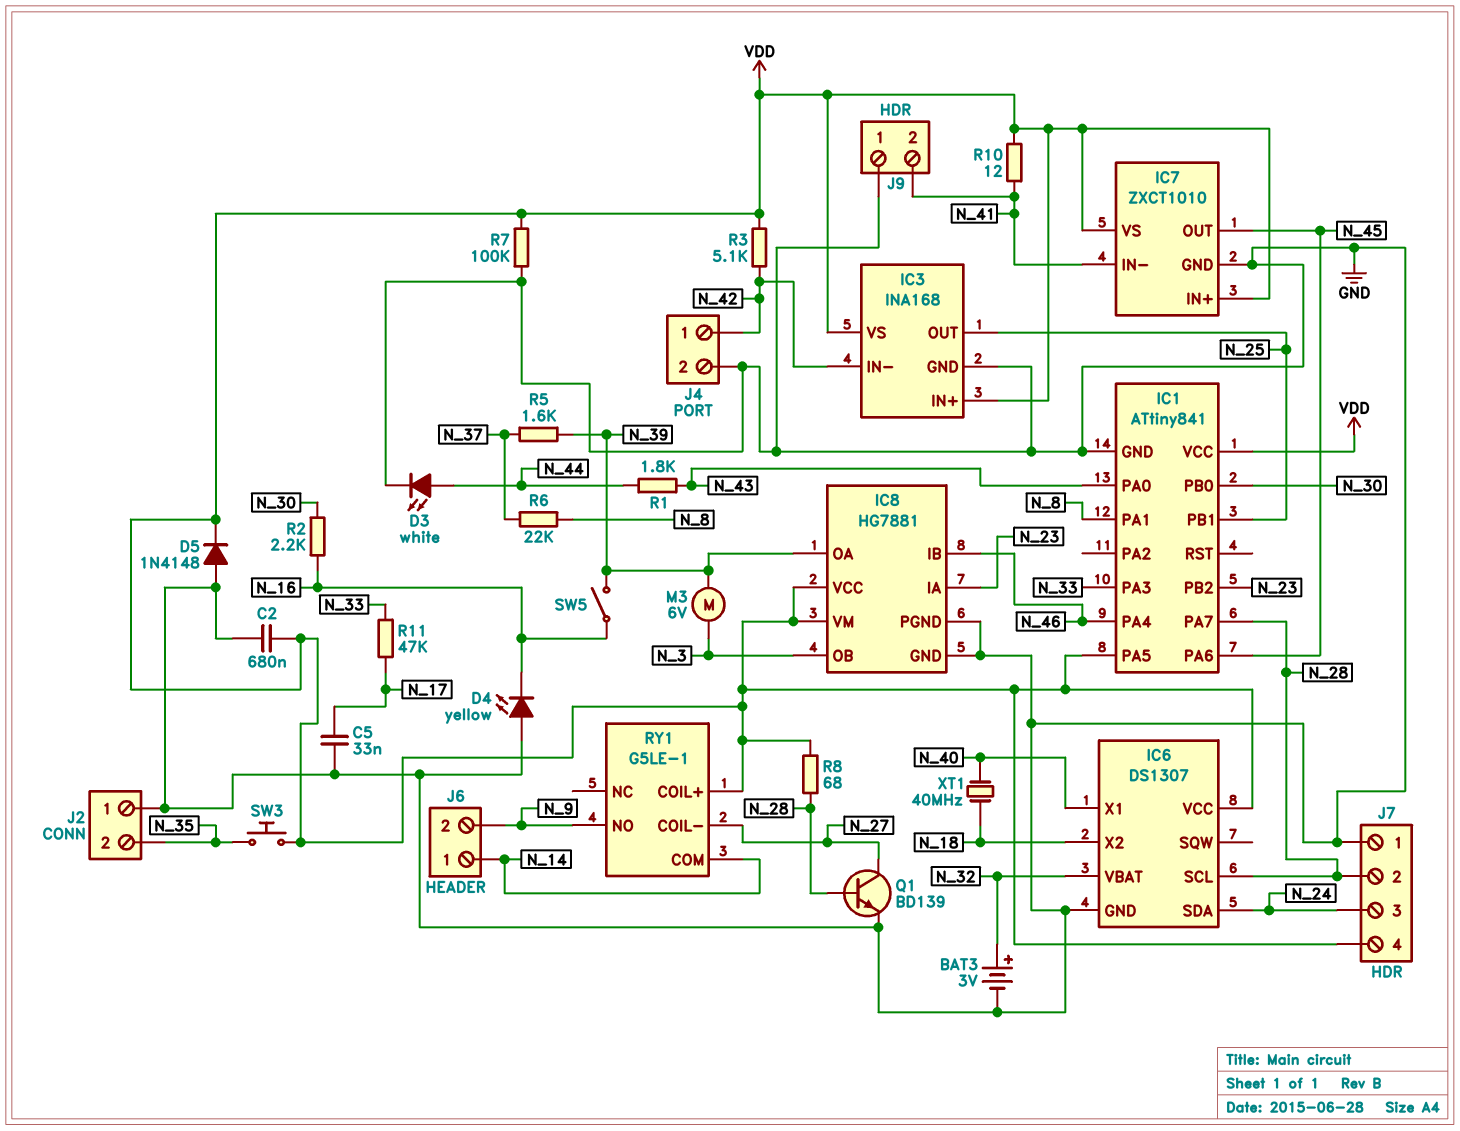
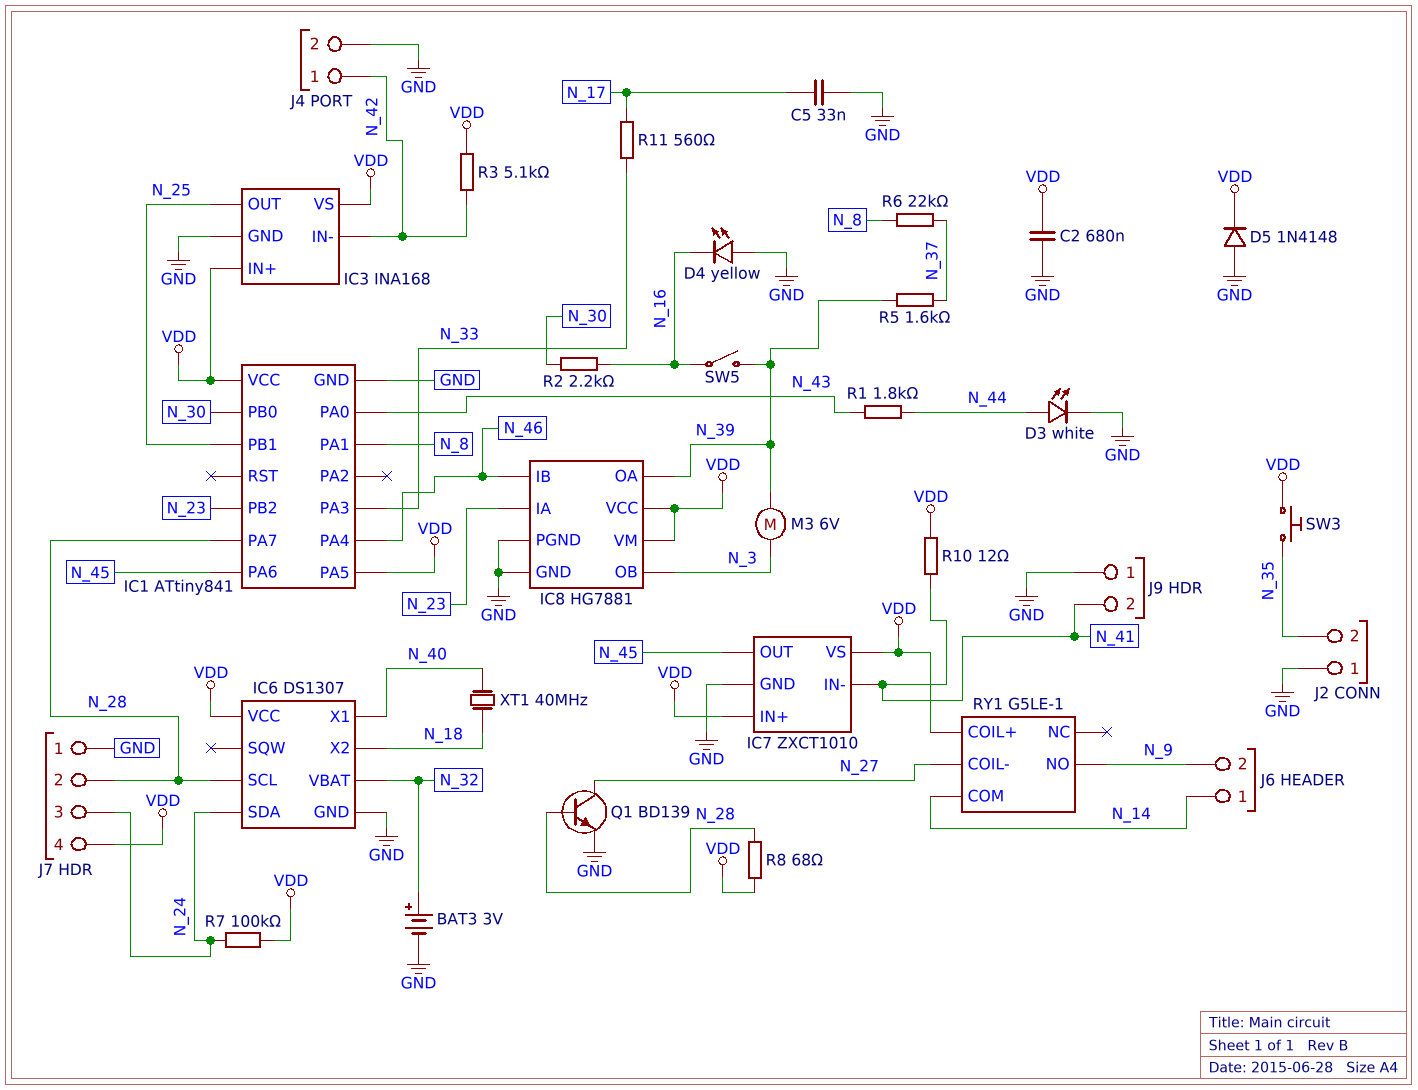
R7: 100k (GND, VDD) -> 100k (N_24, VDD)
R11: 47k (N_17, N_33) -> 560 (N_17, N_33)

